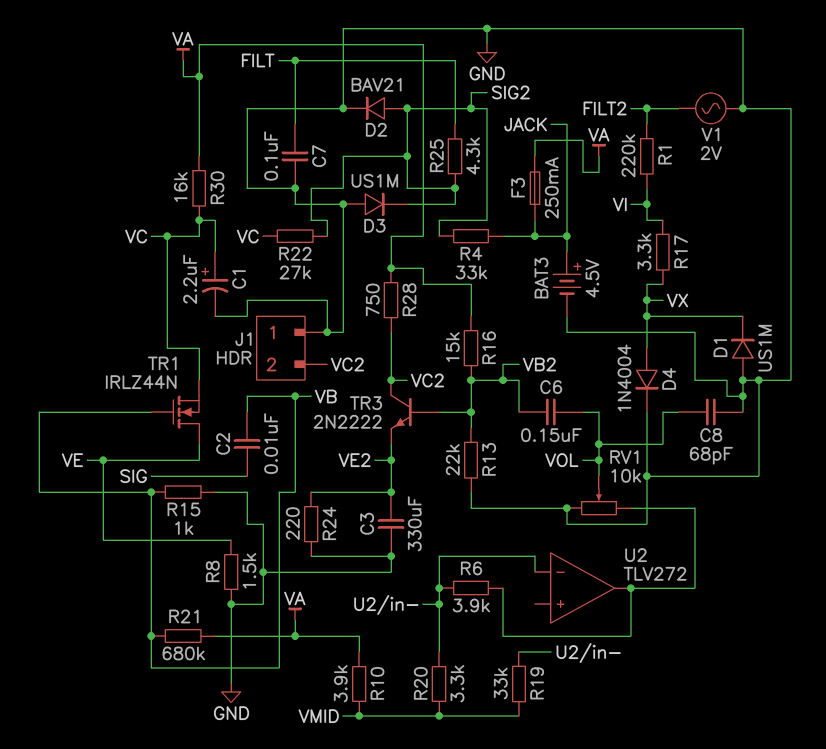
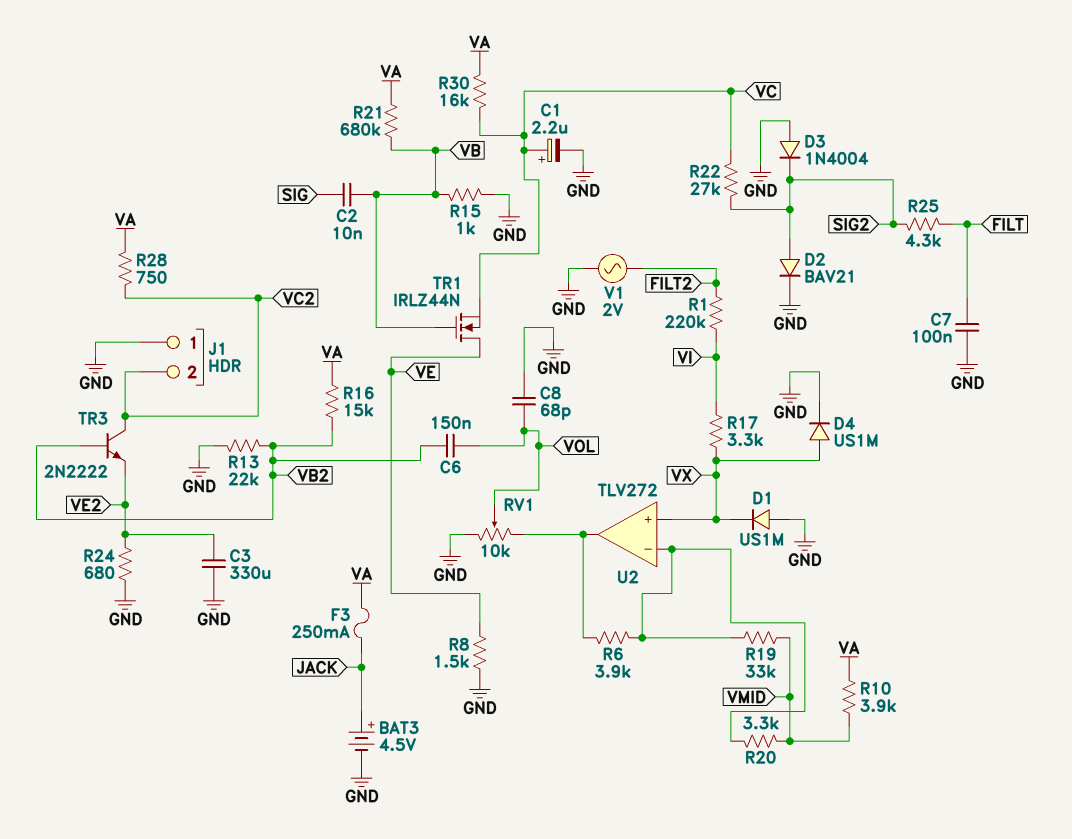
D3: diode US1M (A GND, K SIG2) -> diode 1N4004 (A GND, K SIG2)
D4: diode 1N4004 (A VX, K GND) -> diode US1M (A VX, K GND)
R4: 33k (JACK, SIG2) -> none
R24: 220 (GND, VE2) -> 680 (GND, VE2)
U2 pin in+: none -> VX

